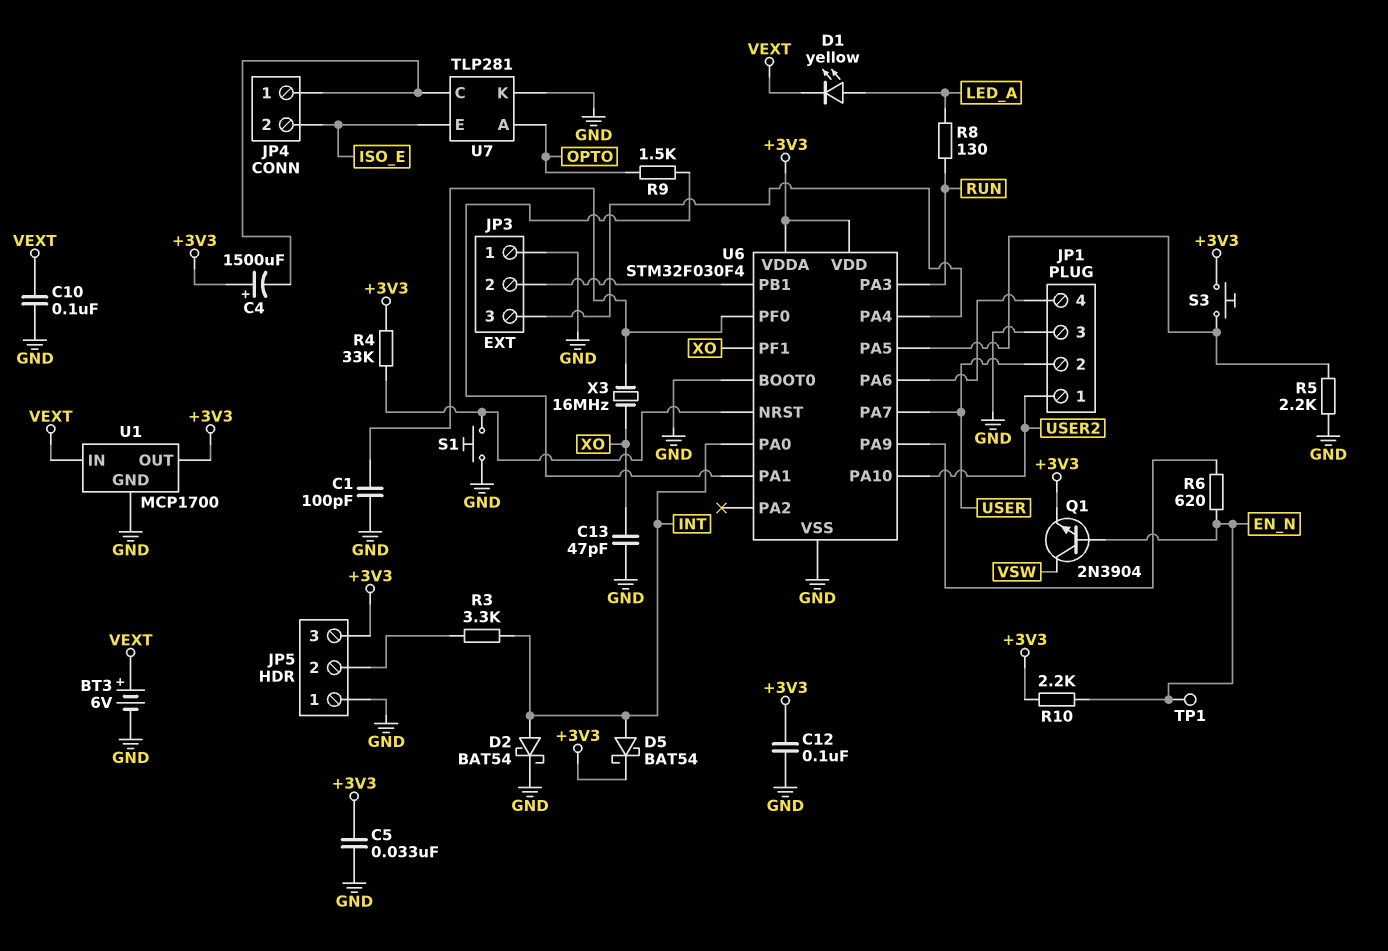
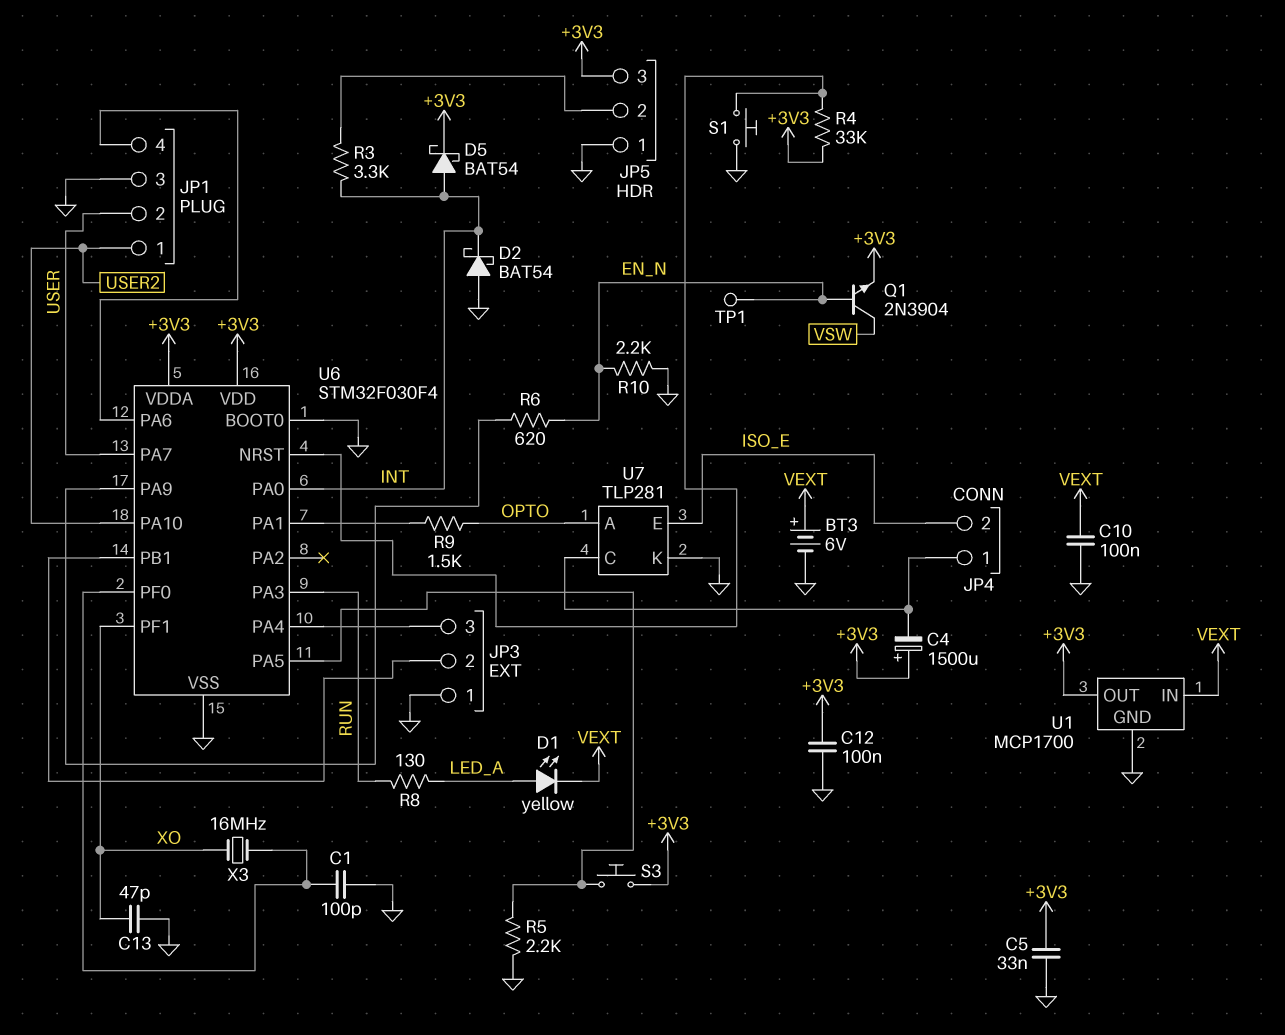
D2: schottky BAT54 (A INT, K GND) -> schottky BAT54 (A GND, K INT)
R10: 2.2k (+3V3, EN_N) -> 2.2k (EN_N, GND)

